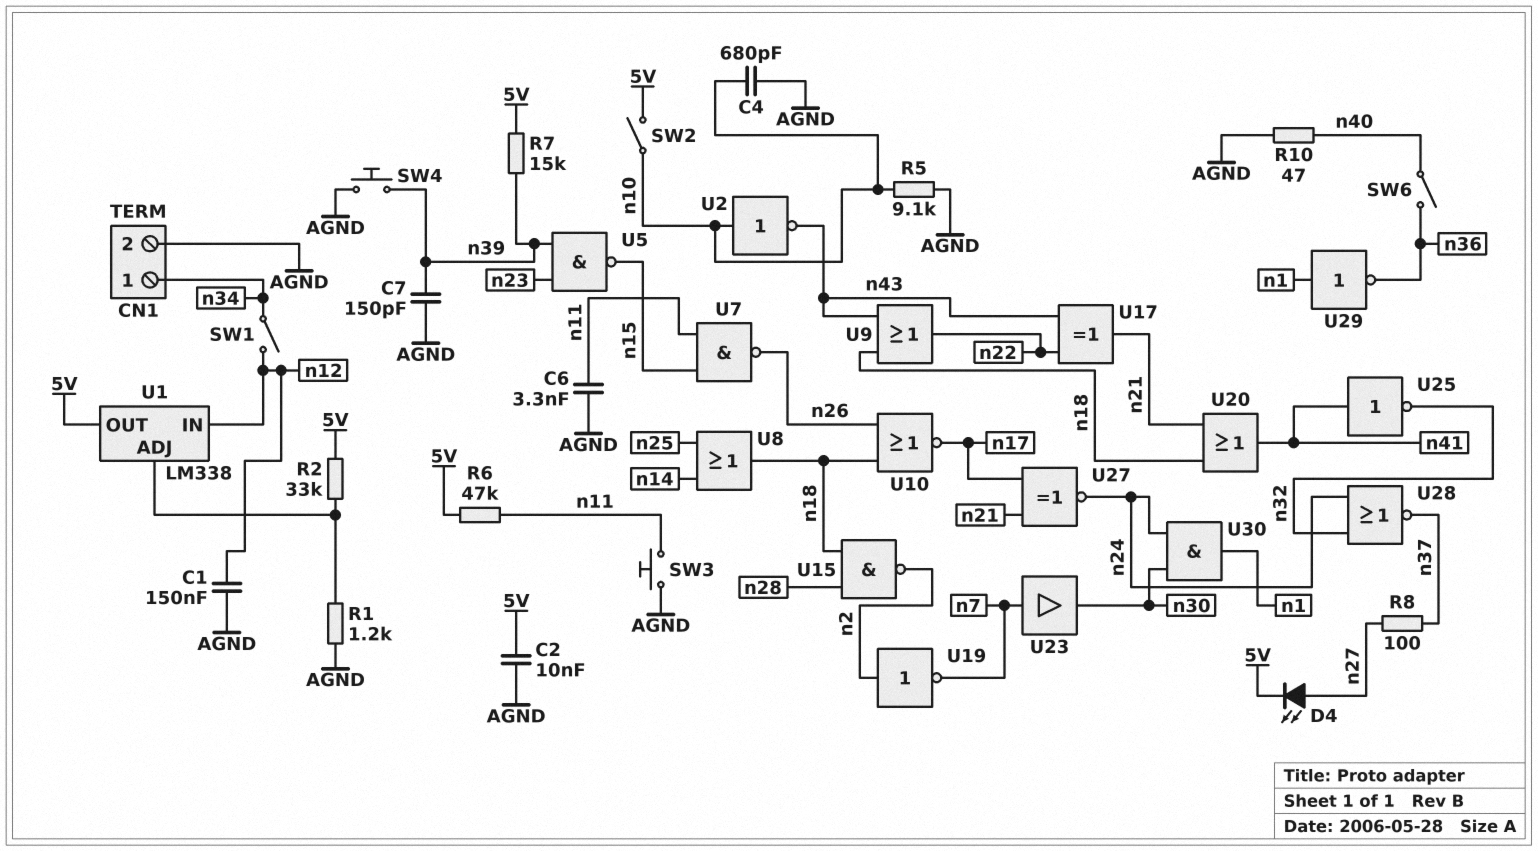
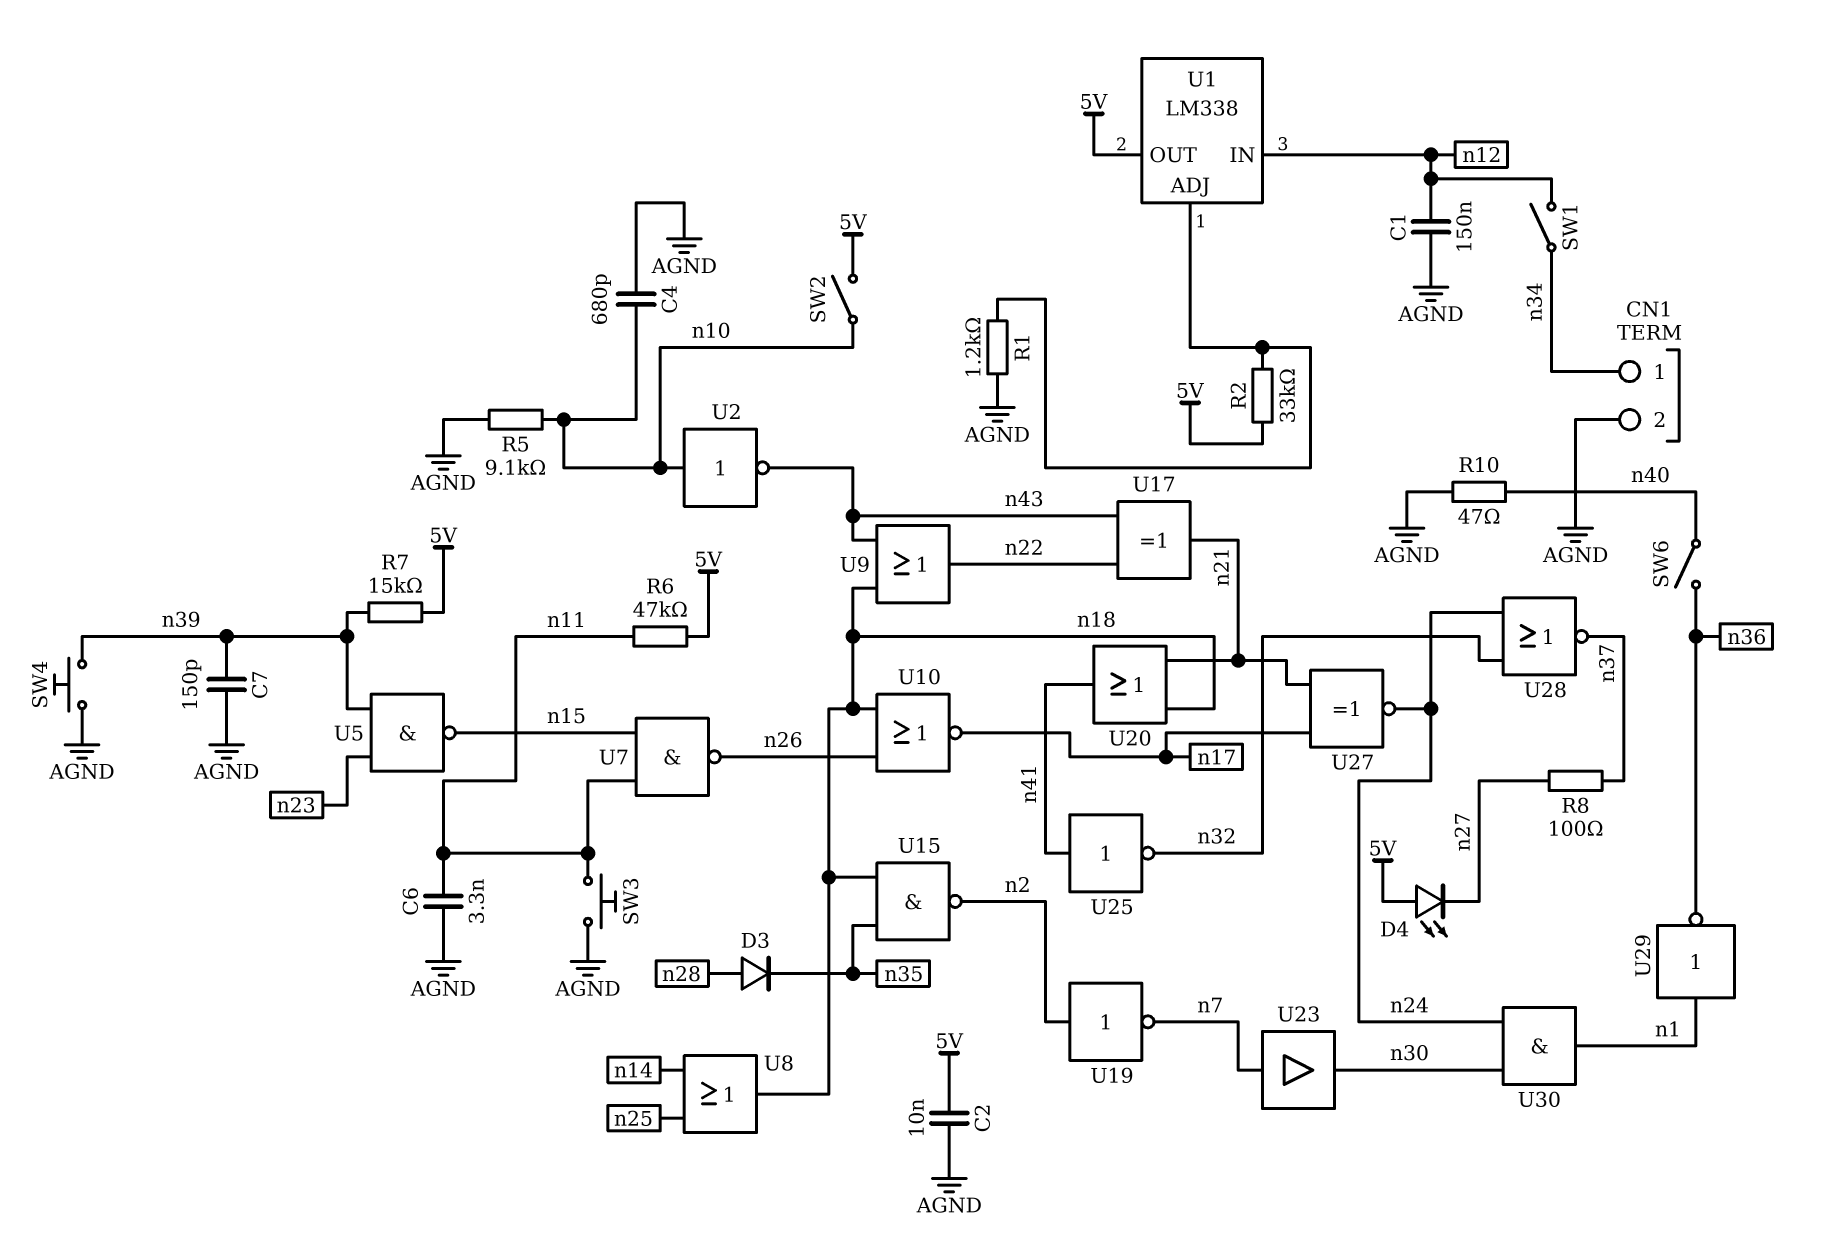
D3: none -> diode (A n28, K n35)
D4: LED (A n27, K 5V) -> LED (A 5V, K n27)
U15: NAND (in n18, in n28, out n2) -> NAND (in n18, in n35, out n2)

